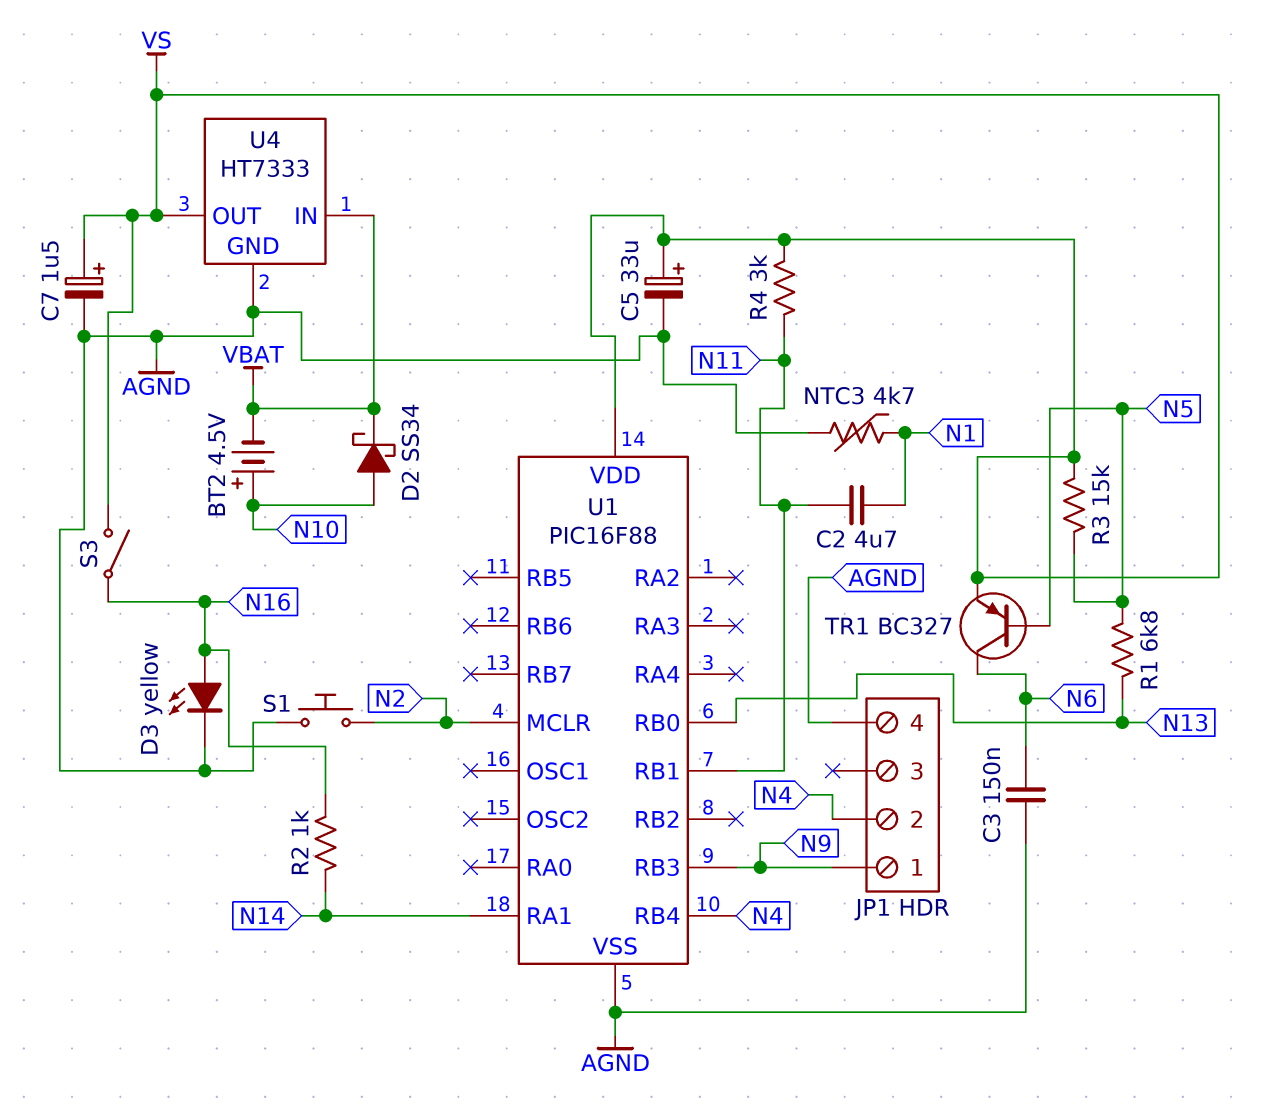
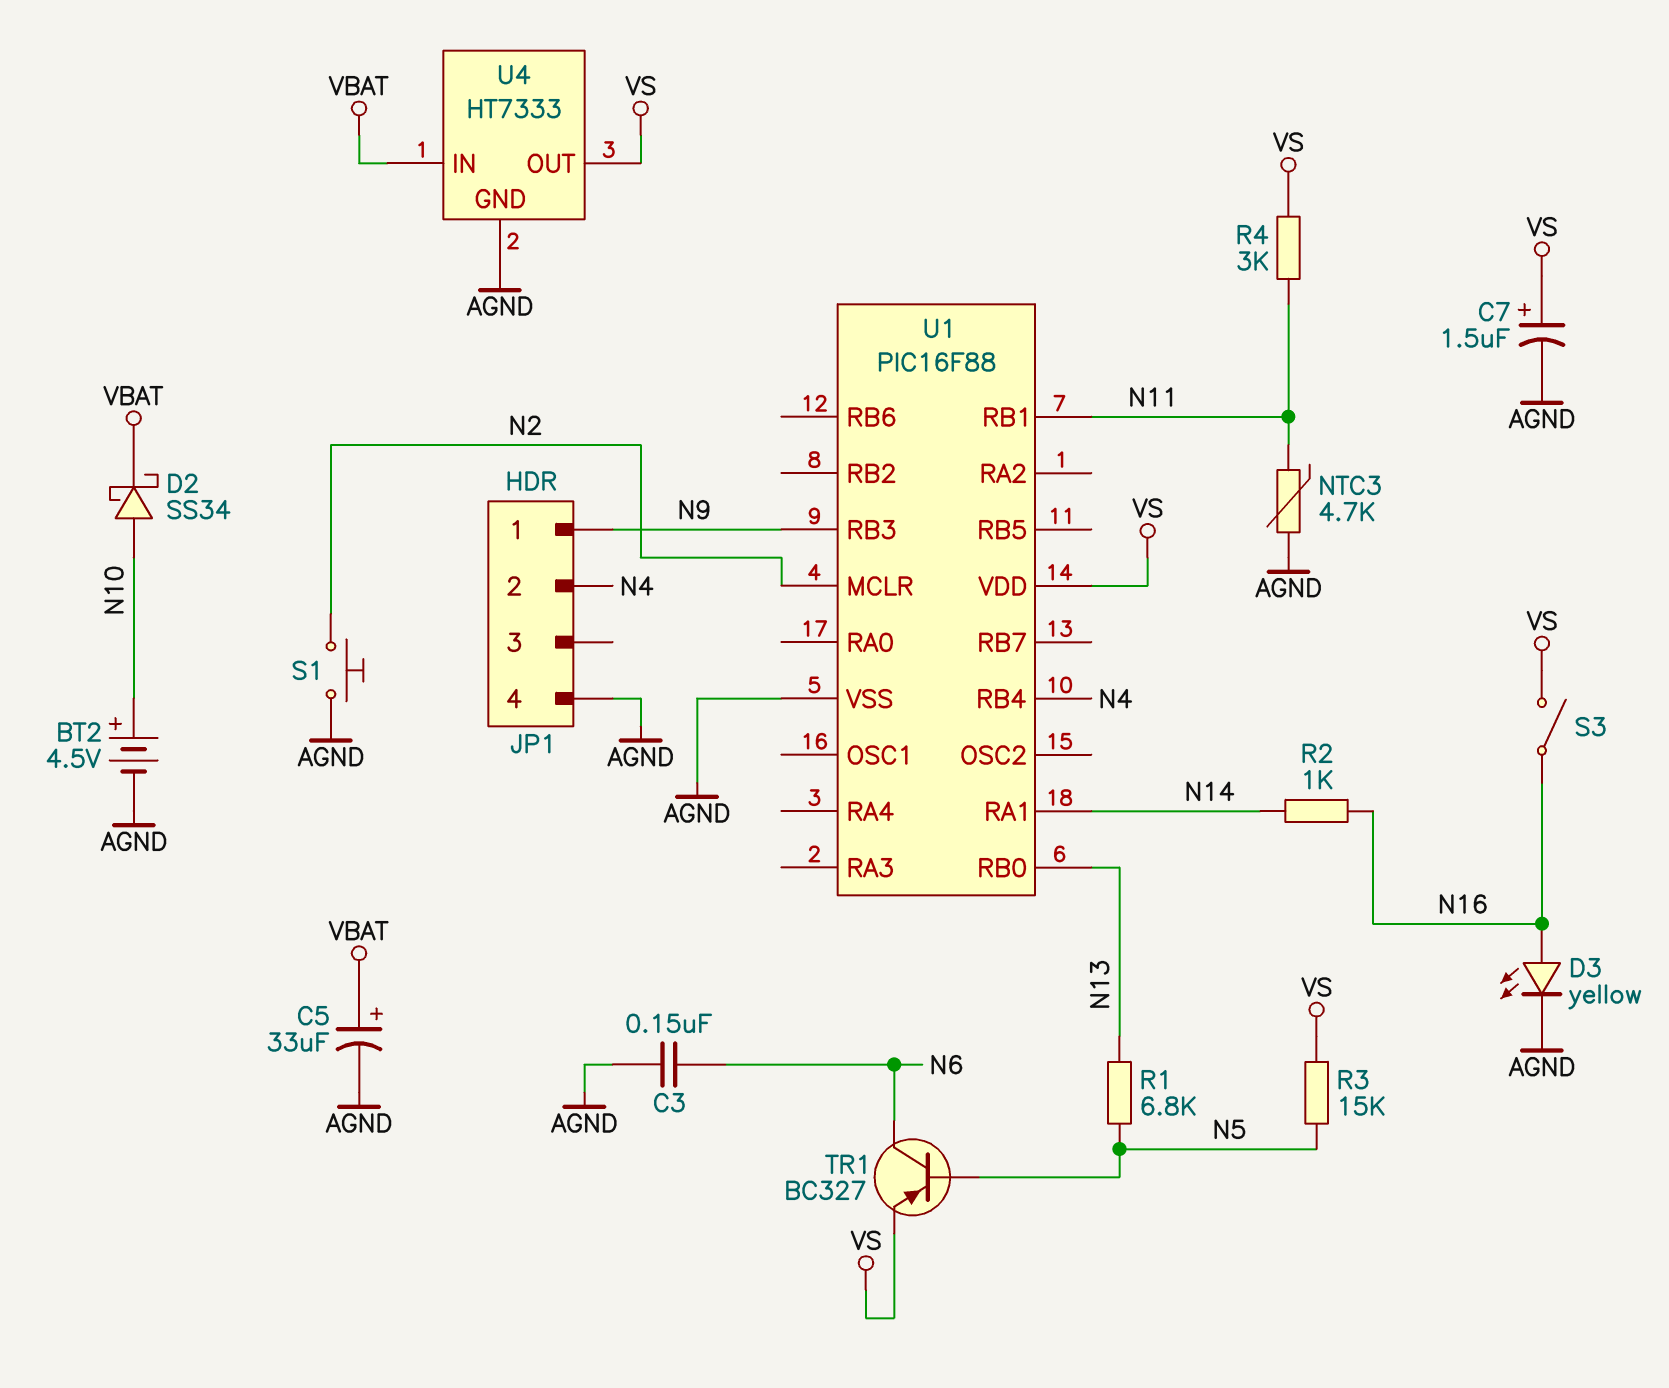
BT2: 4.5V (plus N10, minus VBAT) -> 4.5V (plus N10, minus AGND)
C2: 4.7uF (N1, N11) -> none
C5: 33uF (plus VS, minus AGND) -> 33uF (plus VBAT, minus AGND)
NTC3: 4.7k (AGND, N1) -> 4.7k (AGND, N11)

